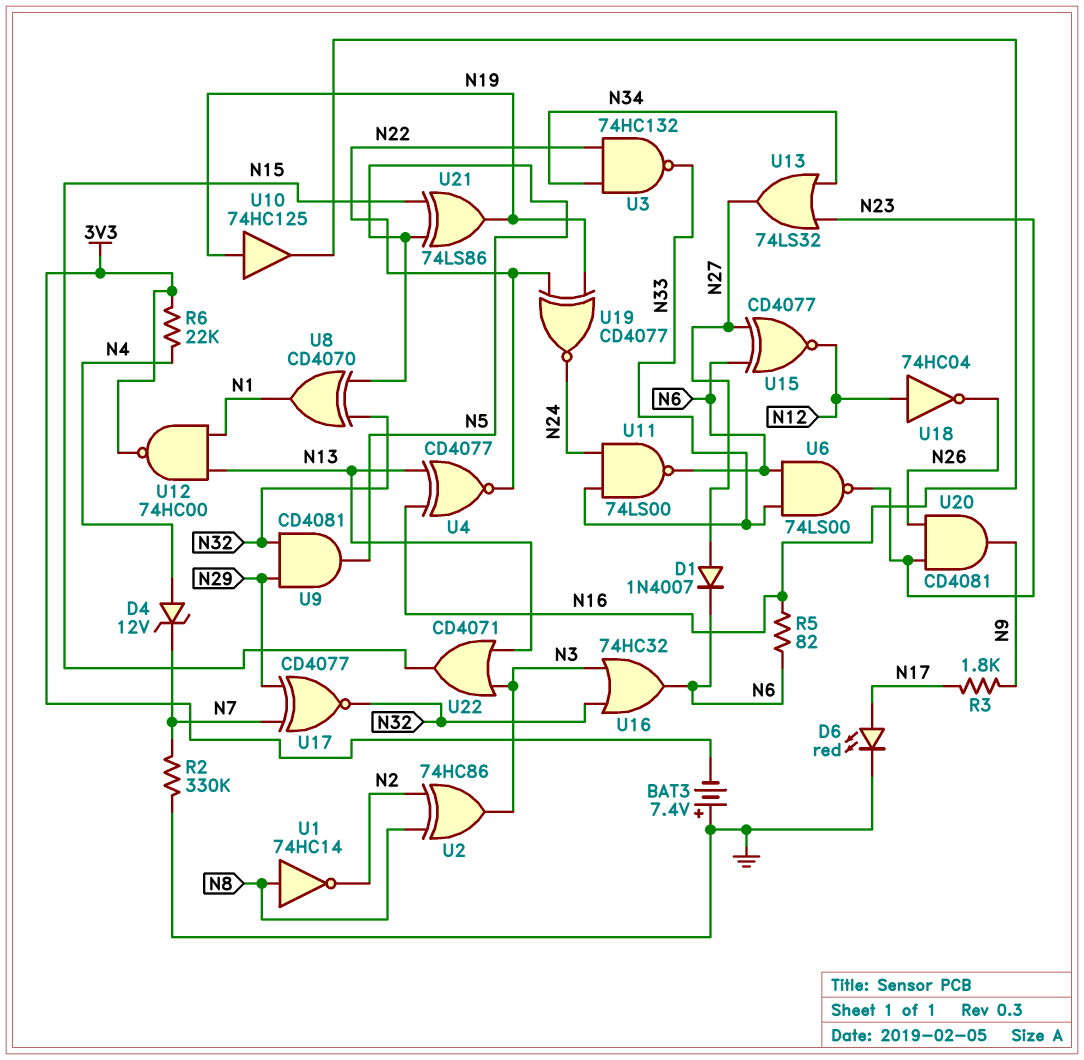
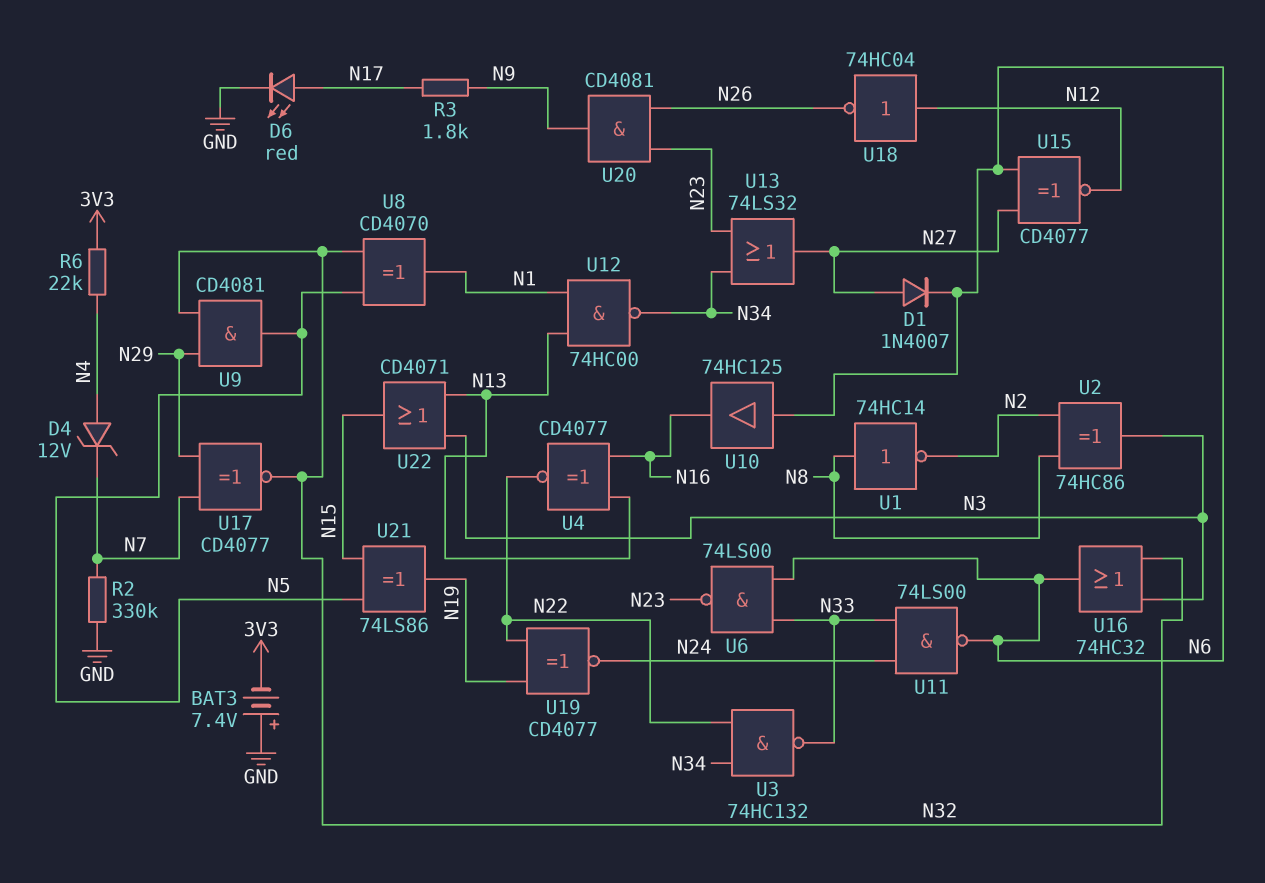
R5: 82 (N6, N16) -> none
U10: buffer 74HC125 (in N19, out N16) -> buffer 74HC125 (in N6, out N16)
U12: NAND 74HC00 (in N1, in N13, out 3V3) -> NAND 74HC00 (in N1, in N13, out N34)

